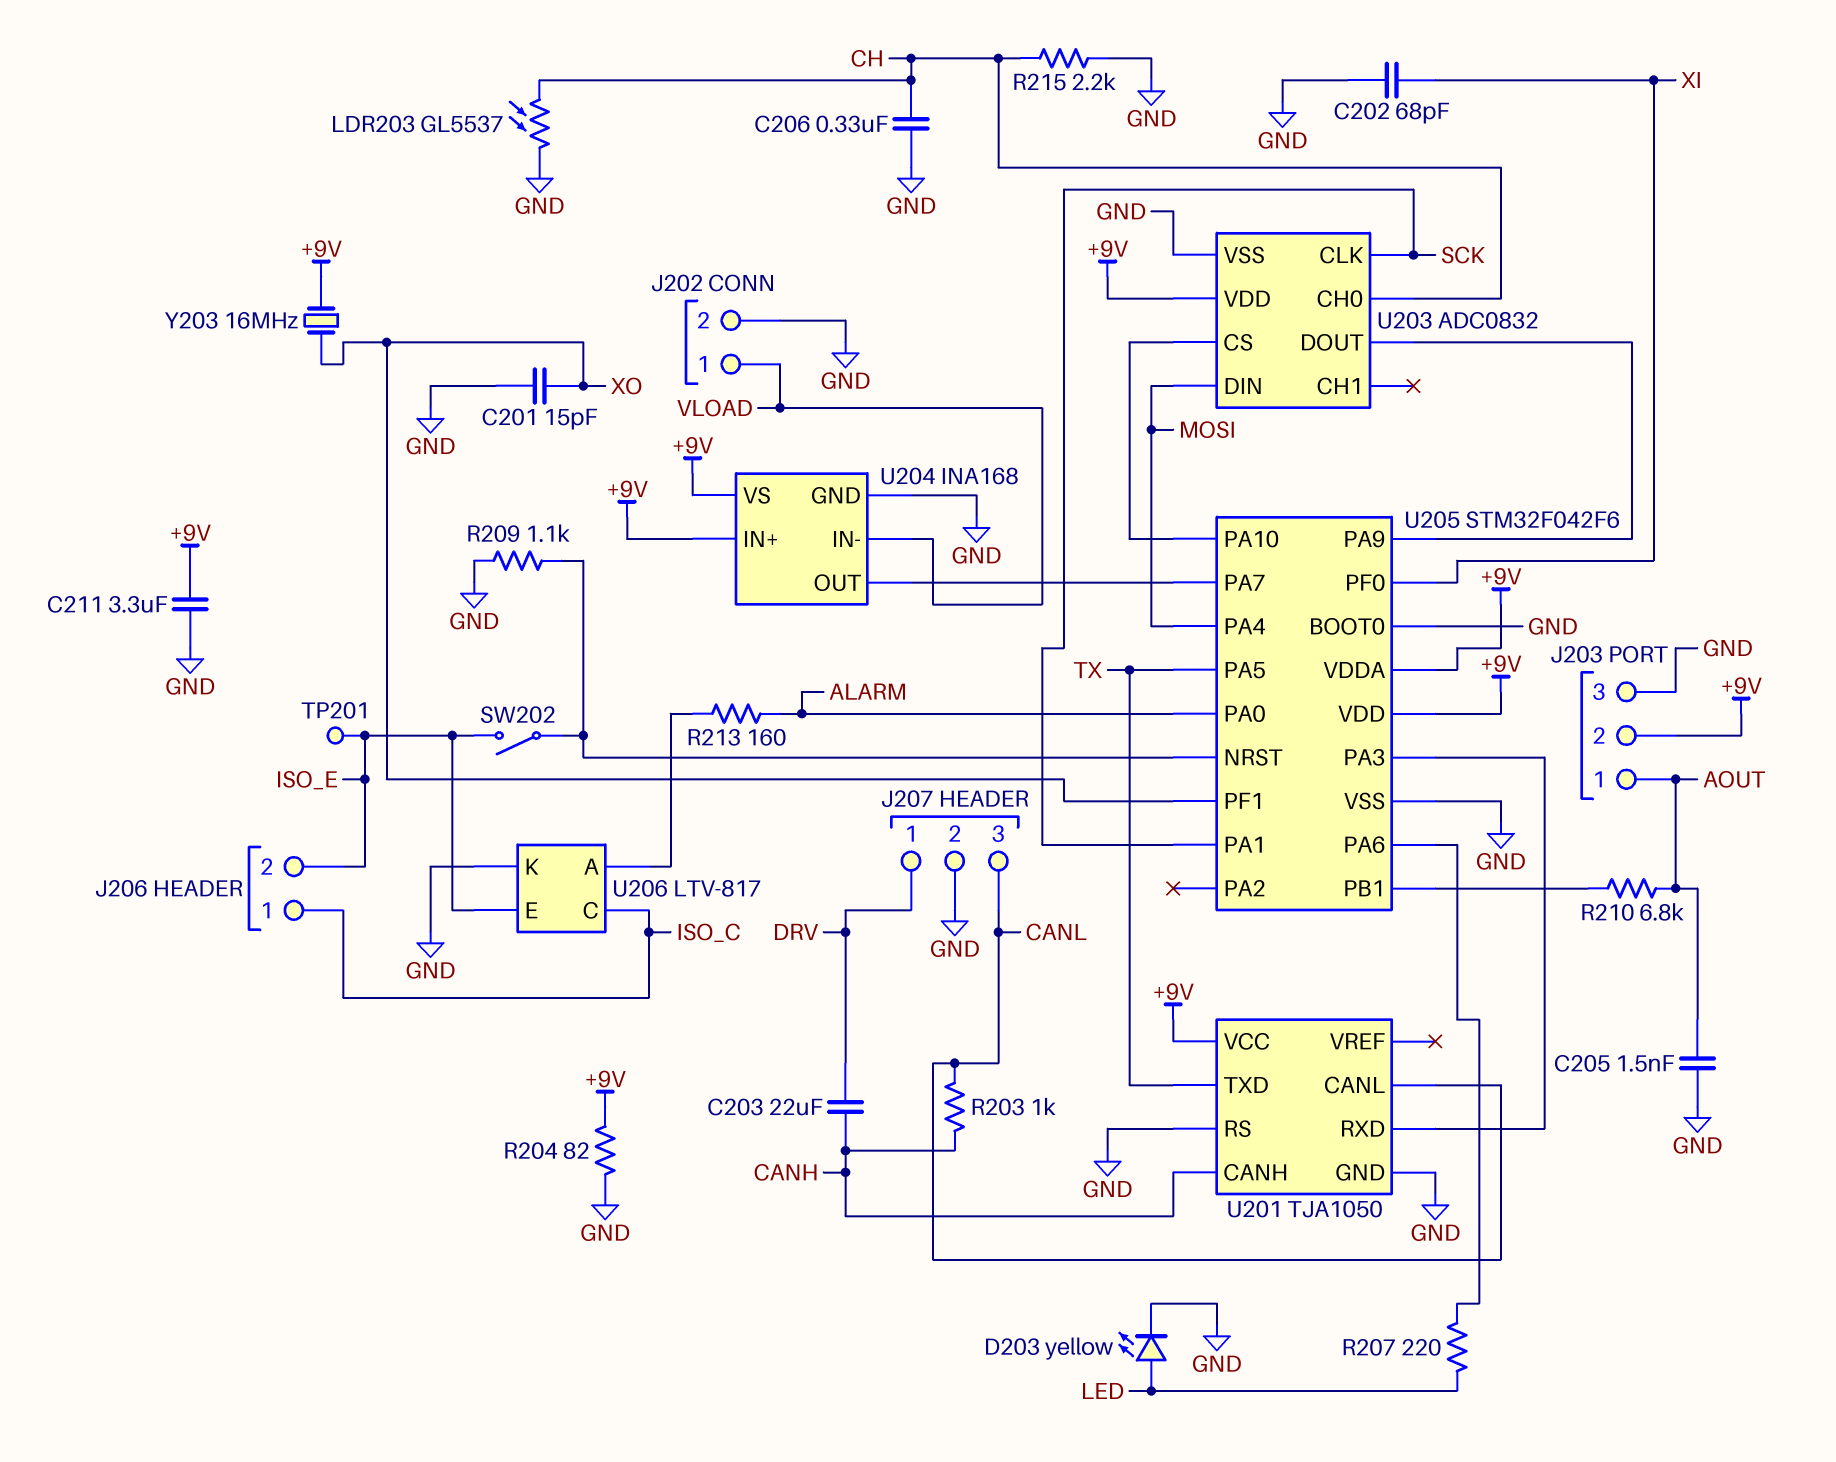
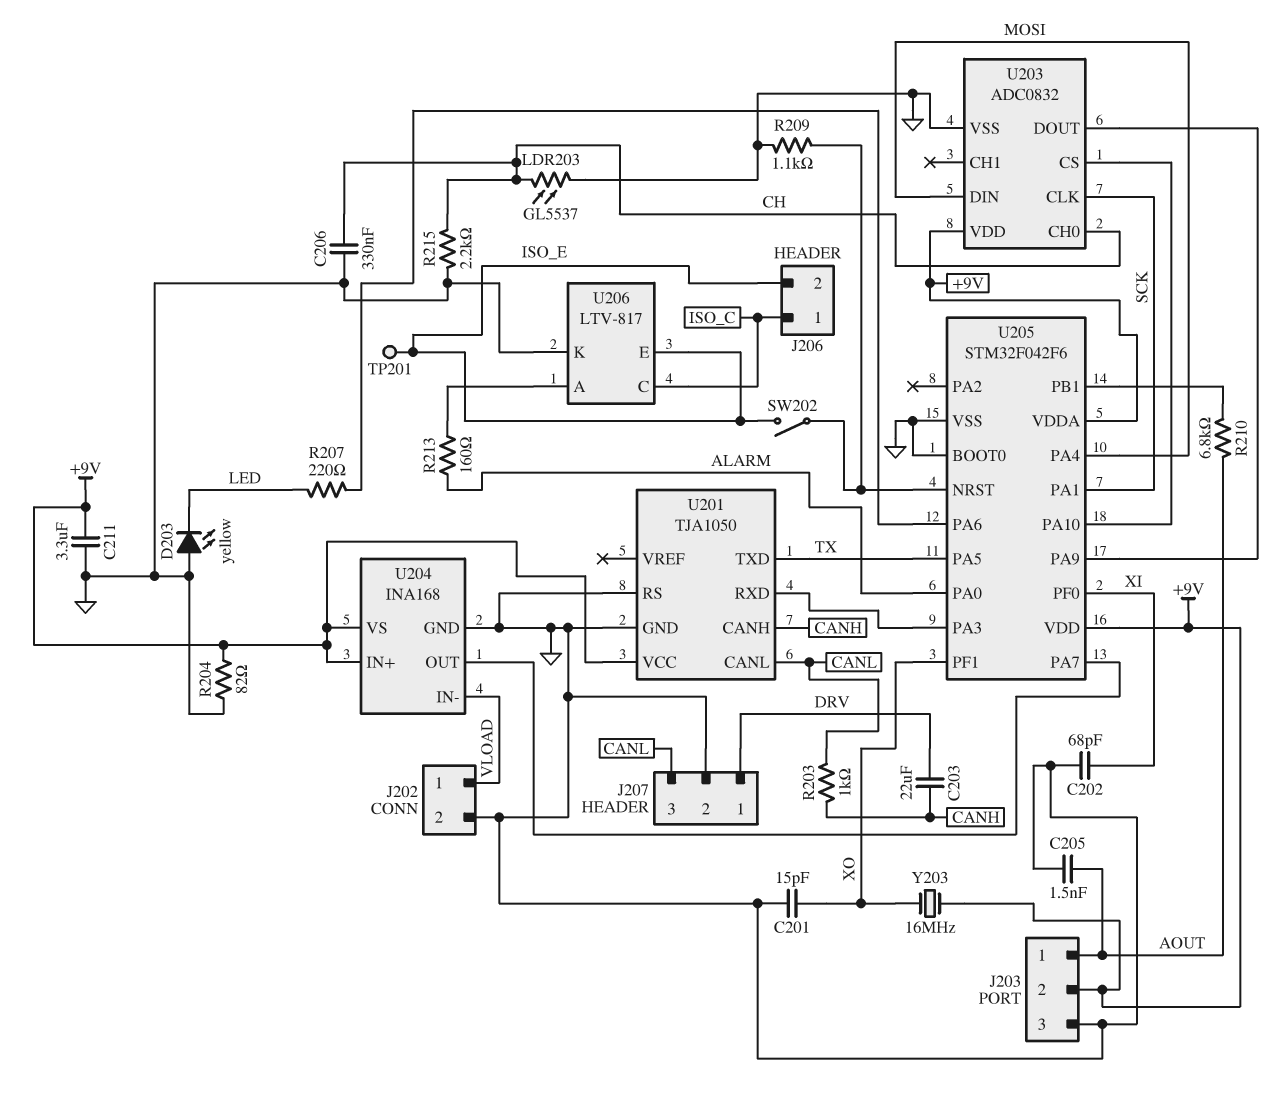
D203: LED yellow (A LED, K GND) -> LED yellow (A GND, K LED)

